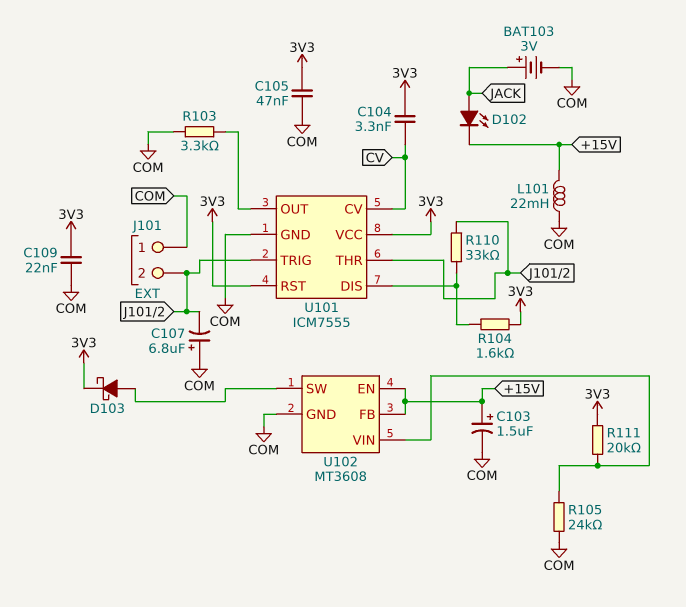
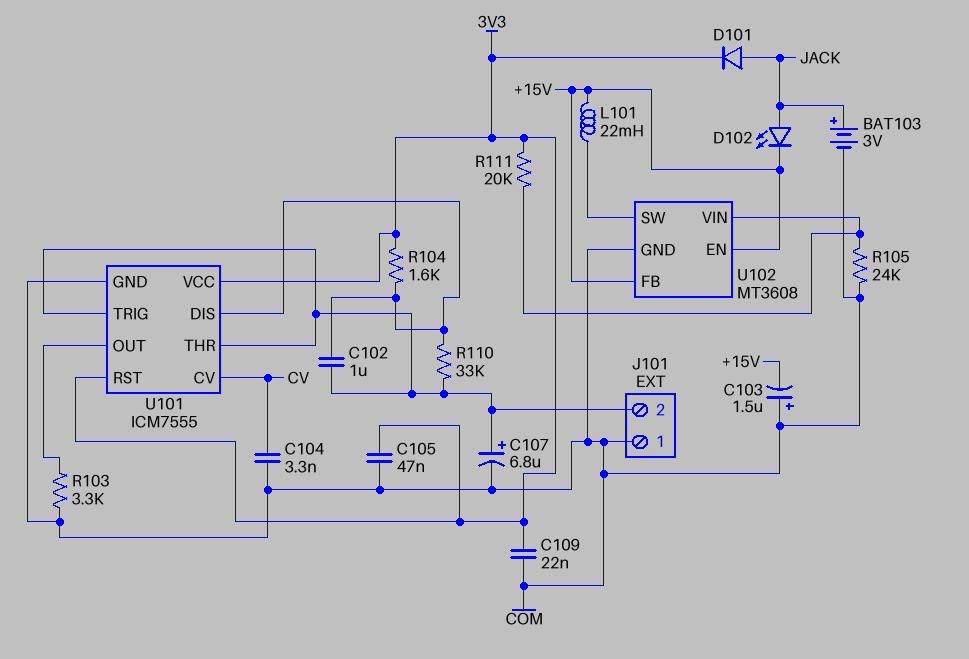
C102: none -> 1uF (J101/2, U101/DIS)
C103: 1.5uF (plus +15V, minus COM) -> 1.5uF (plus COM, minus +15V)
C104: 3.3nF (3V3, CV) -> 3.3nF (COM, CV)
C107: 6.8uF (plus COM, minus J101/2) -> 6.8uF (plus J101/2, minus COM)
D101: none -> diode (A JACK, K 3V3)
D103: schottky (A U102/SW, K 3V3) -> none
L101: 22mH (+15V, COM) -> 22mH (+15V, U102/SW)

